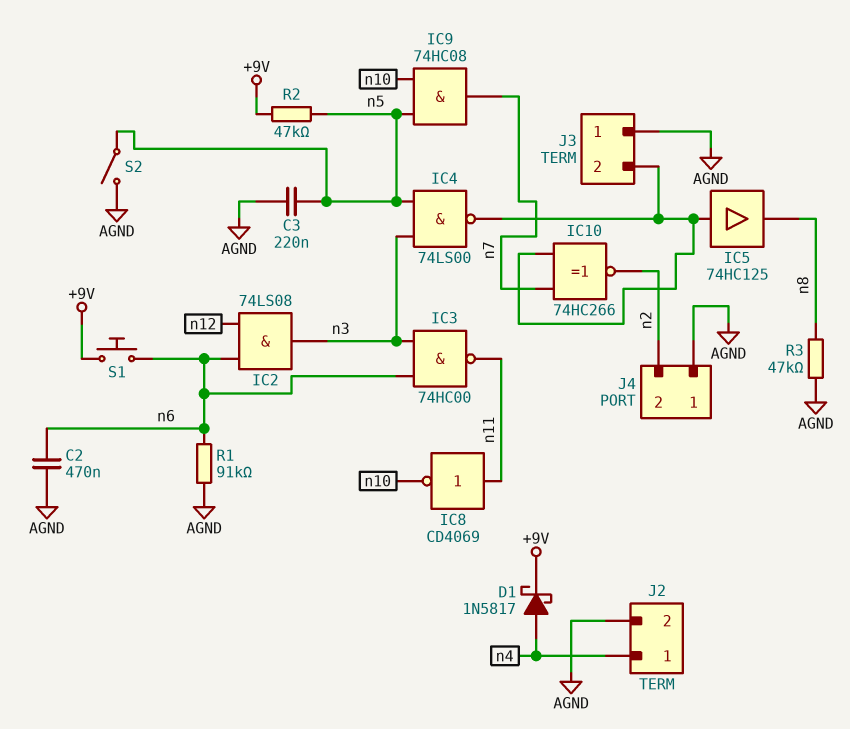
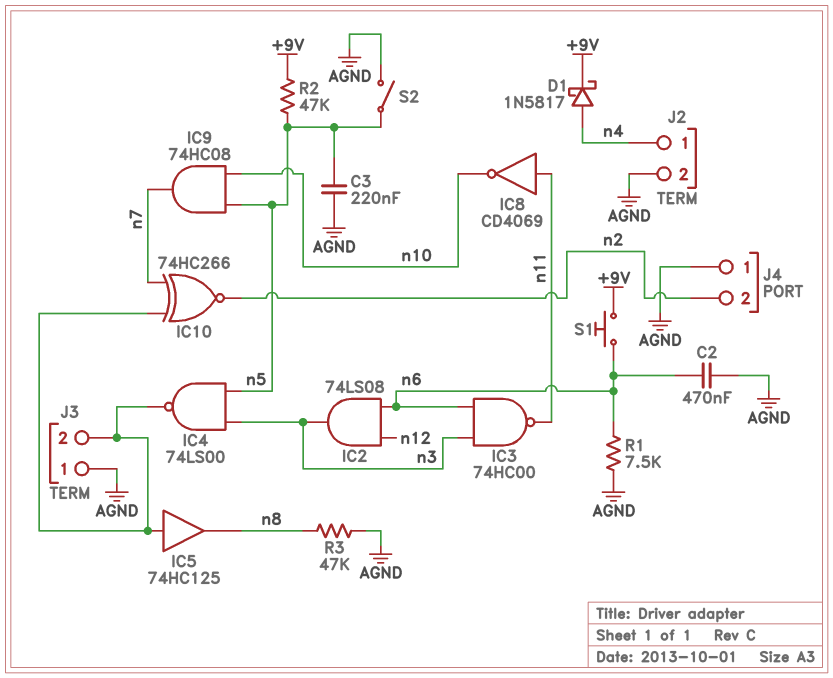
R1: 91k (AGND, n6) -> 7.5k (AGND, n6)

